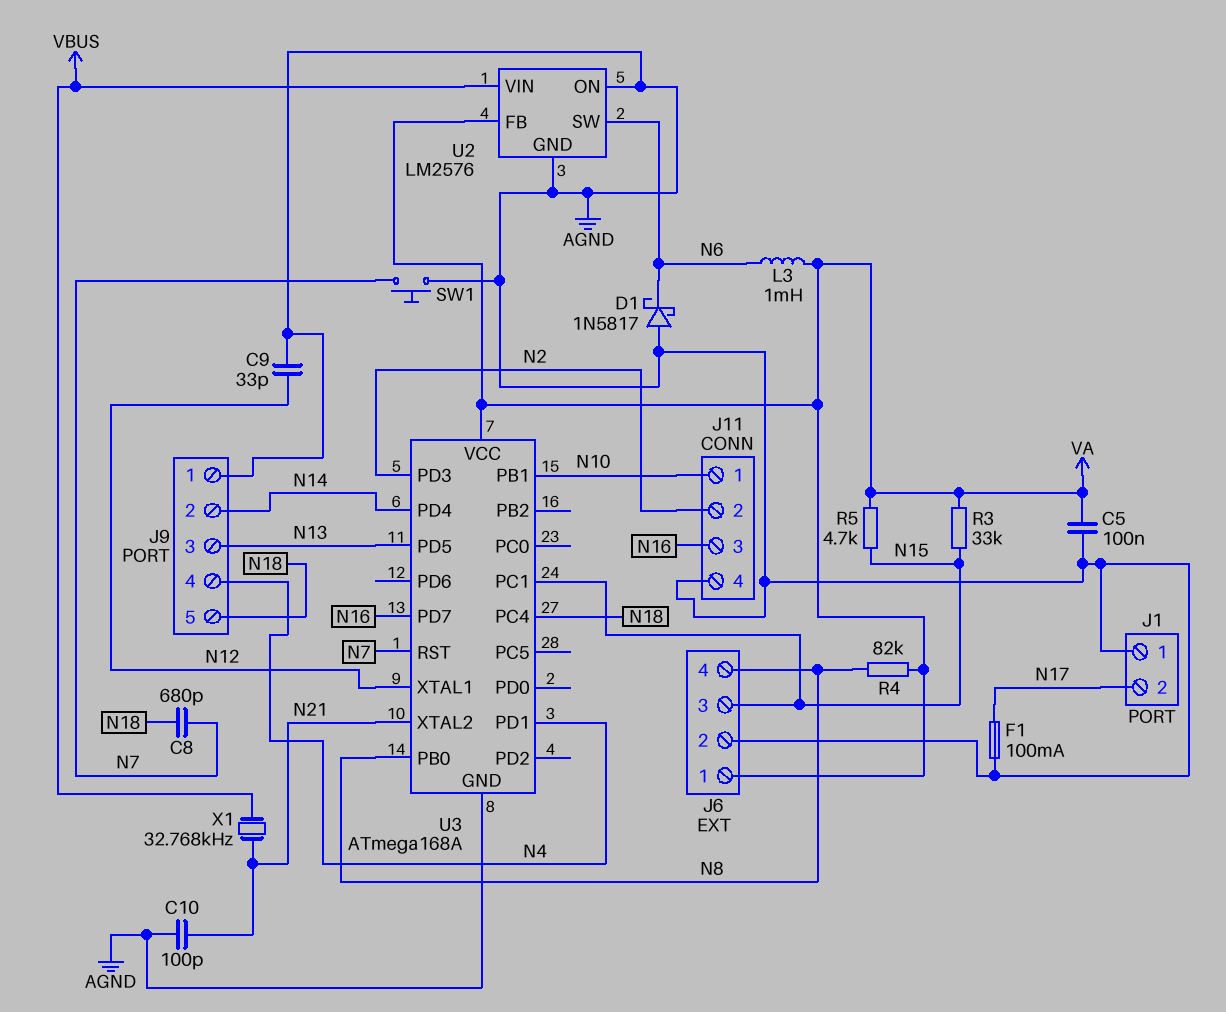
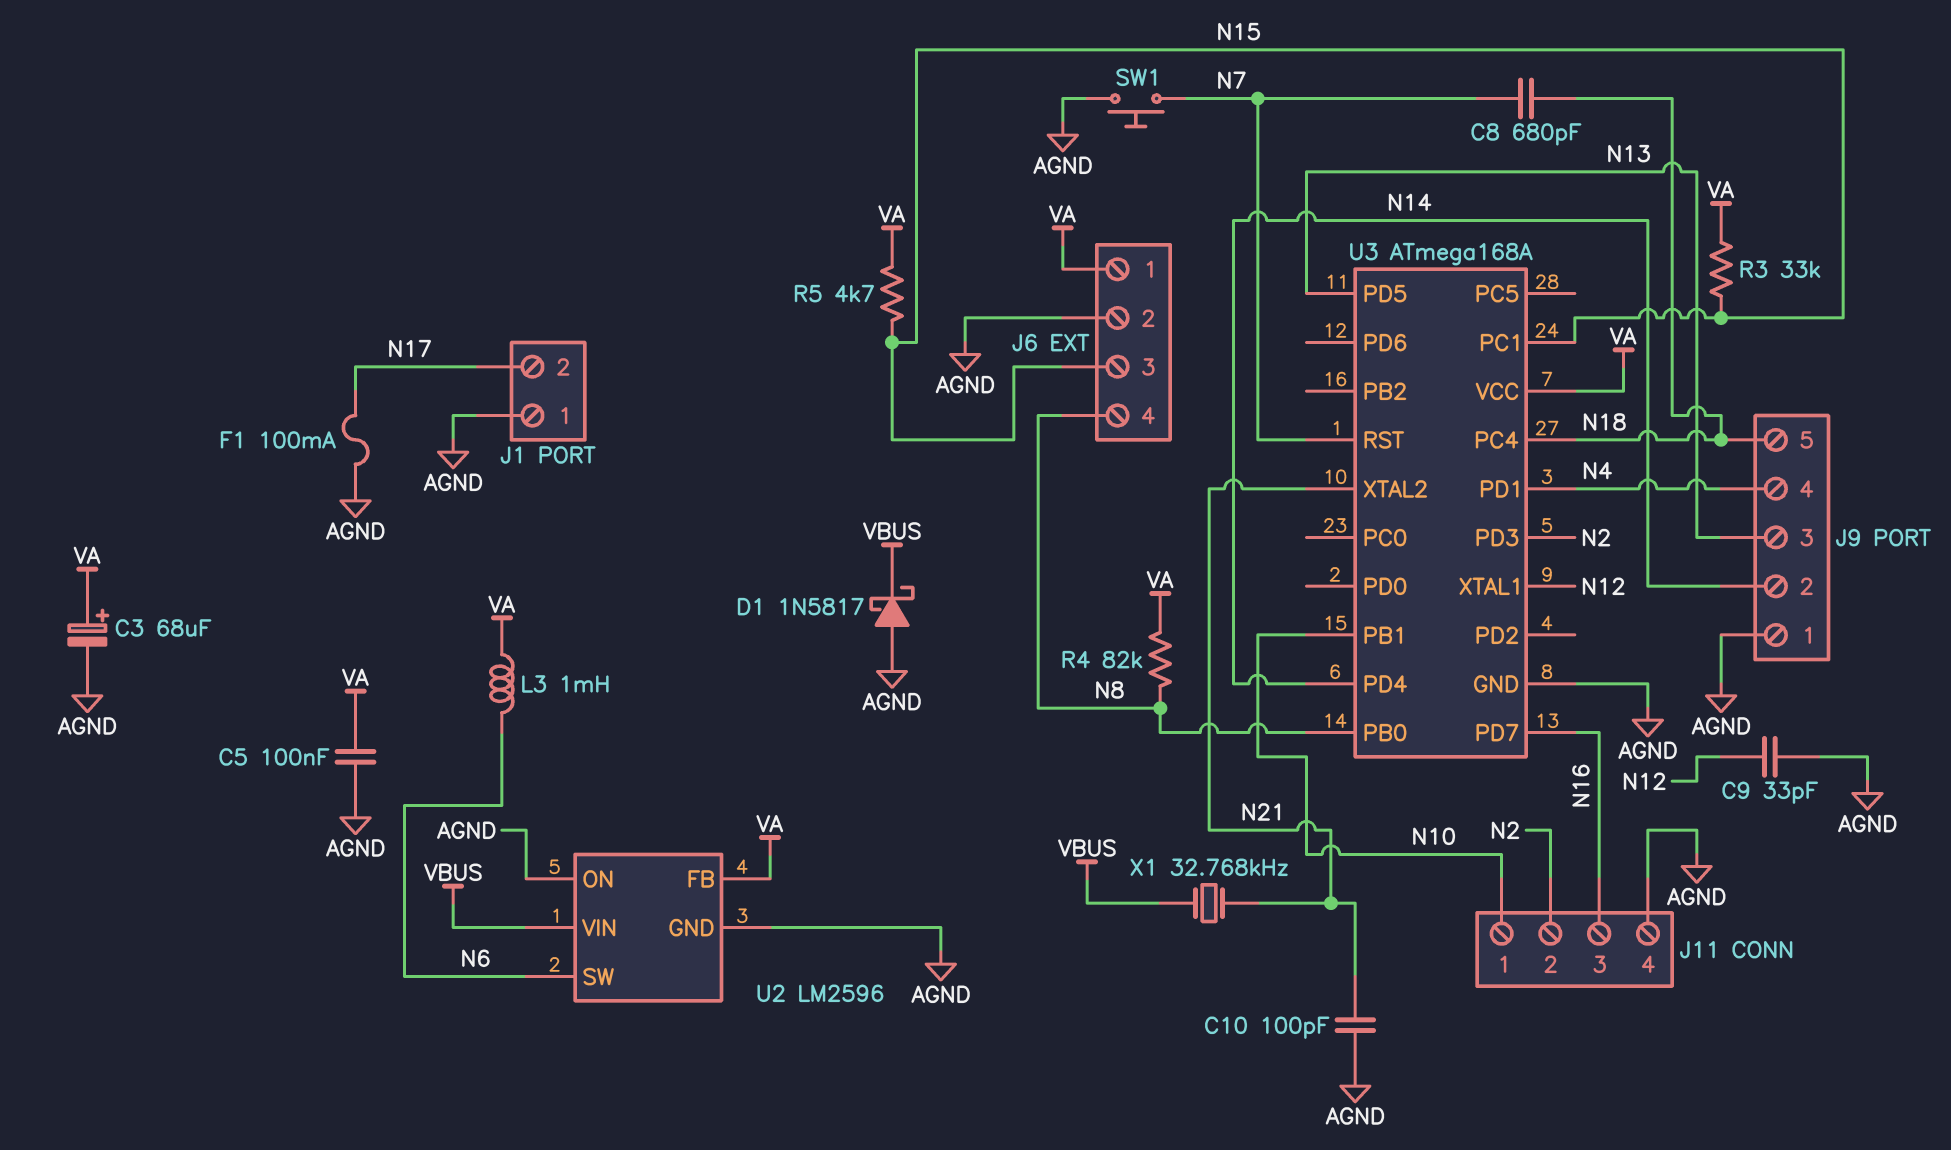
C3: none -> 68uF (plus VA, minus AGND)
D1: schottky 1N5817 (A AGND, K N6) -> schottky 1N5817 (A AGND, K VBUS)
U2: LM2576 -> LM2596

